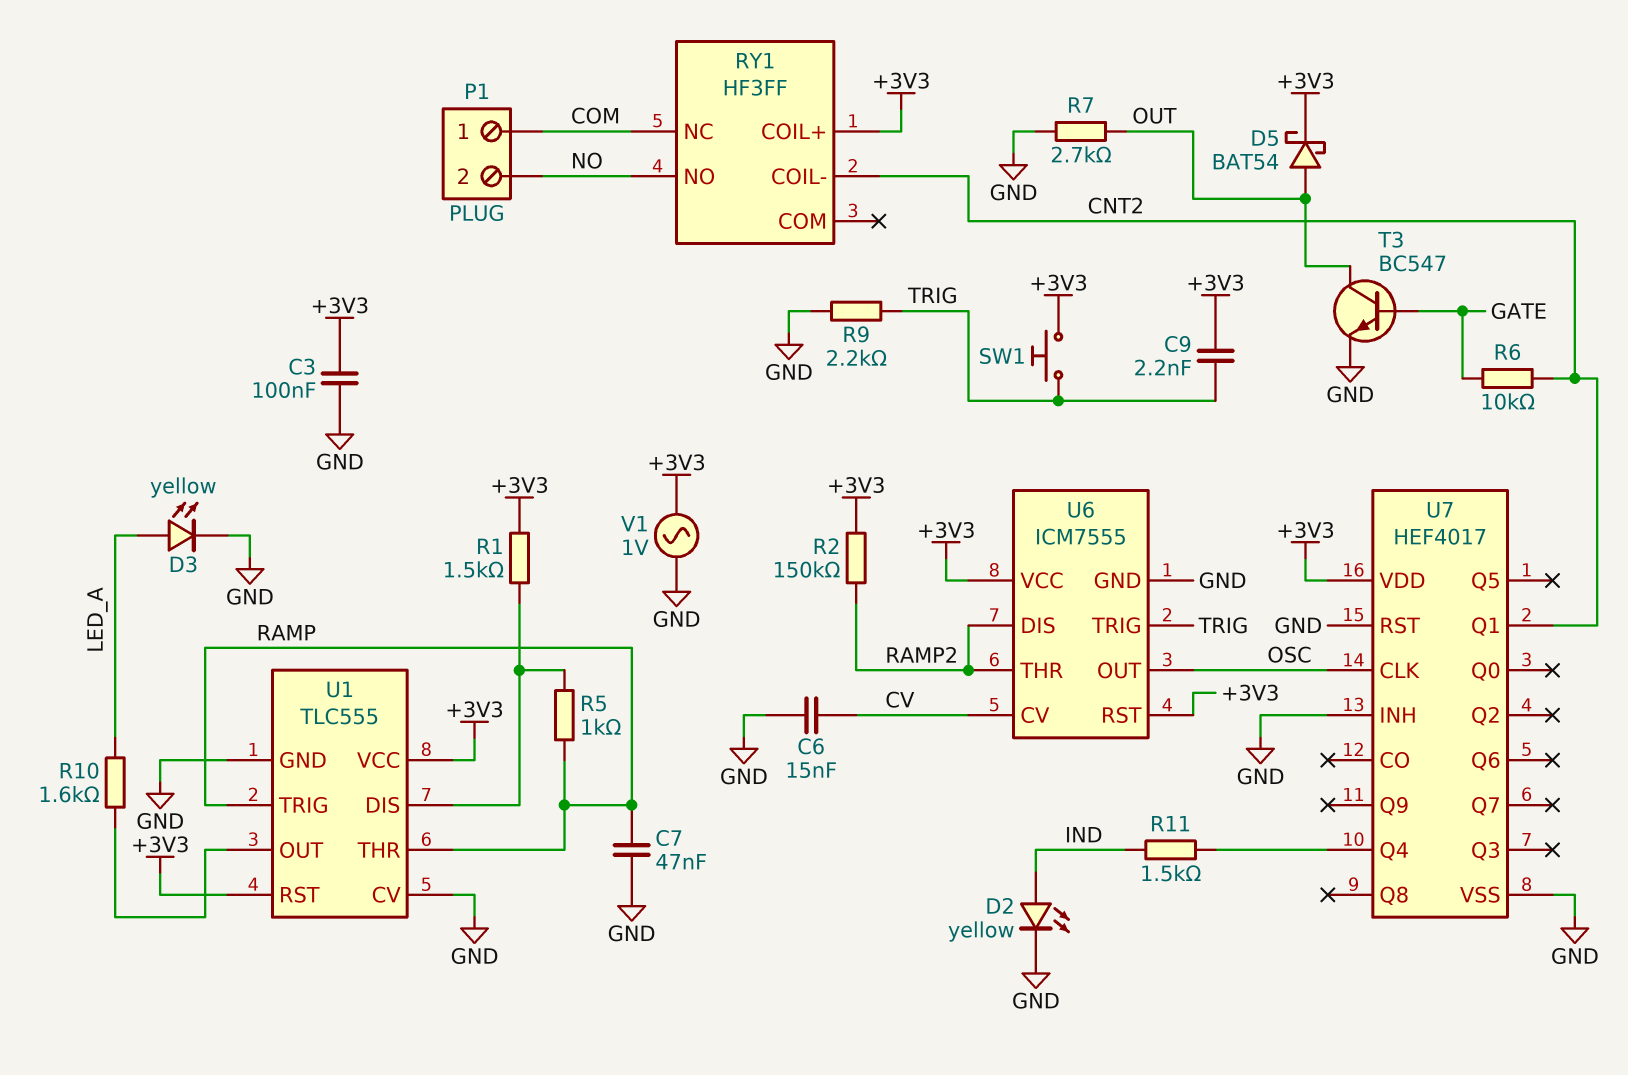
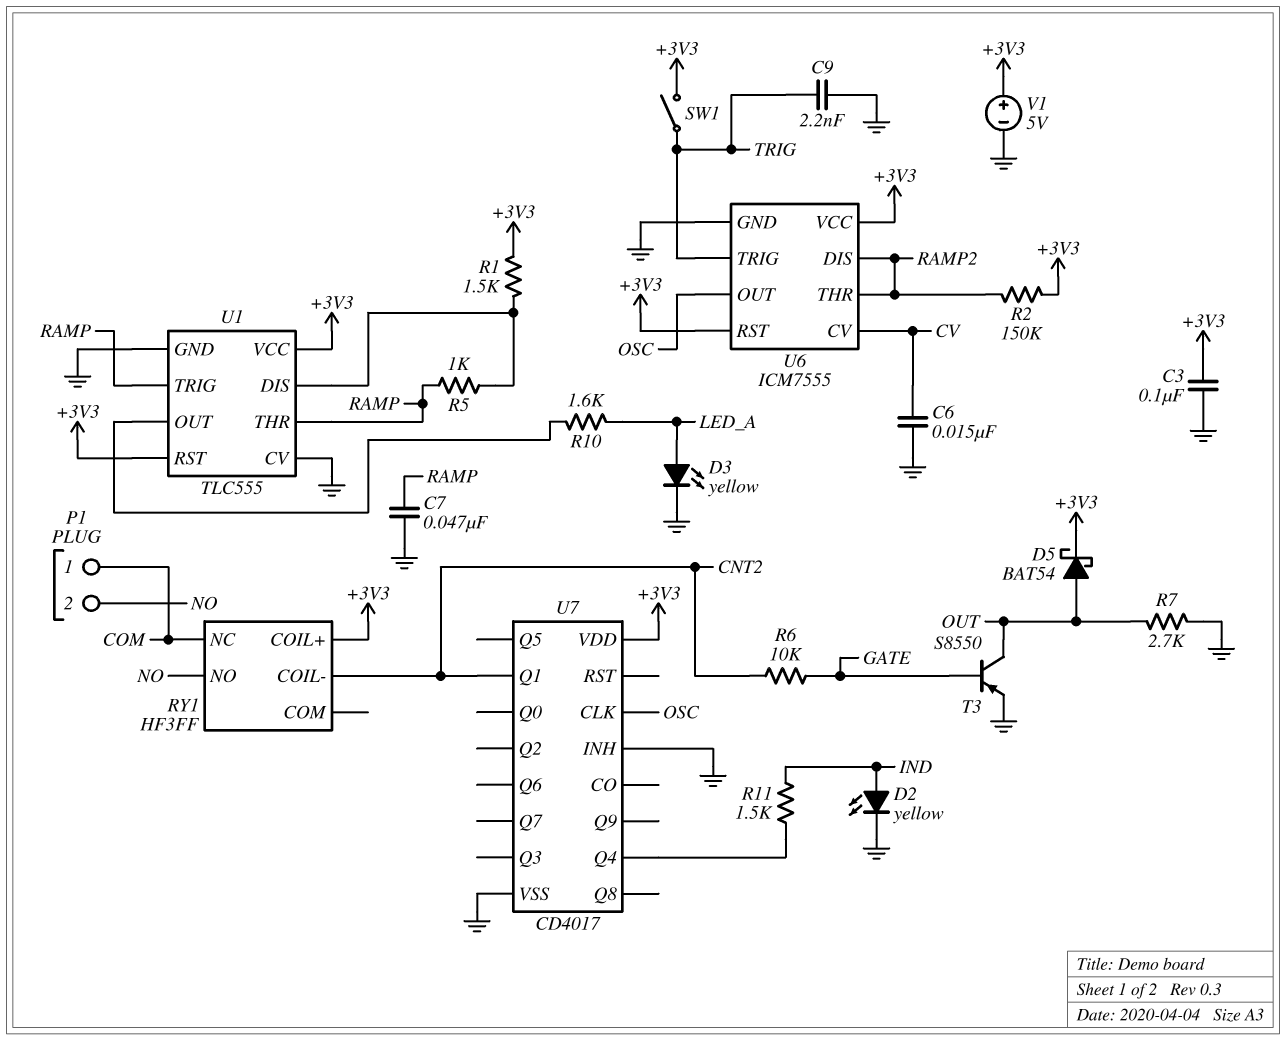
C9: 2.2nF (+3V3, TRIG) -> 2.2nF (GND, TRIG)
R9: 2.2k (GND, TRIG) -> none
SW1: button (+3V3, TRIG) -> switch (+3V3, TRIG)
T3: NPN BC547 (B GATE, C OUT, E GND) -> PNP S8550 (B GATE, C OUT, E GND)
U7: HEF4017 -> CD4017
U7 pin RST: GND -> none
V1: AC 1V (+3V3, GND) -> 5V (plus +3V3, minus GND)

